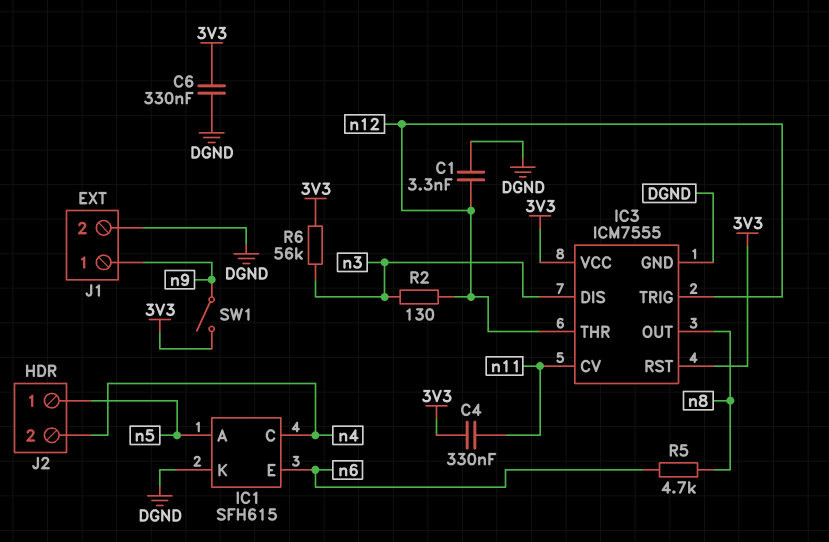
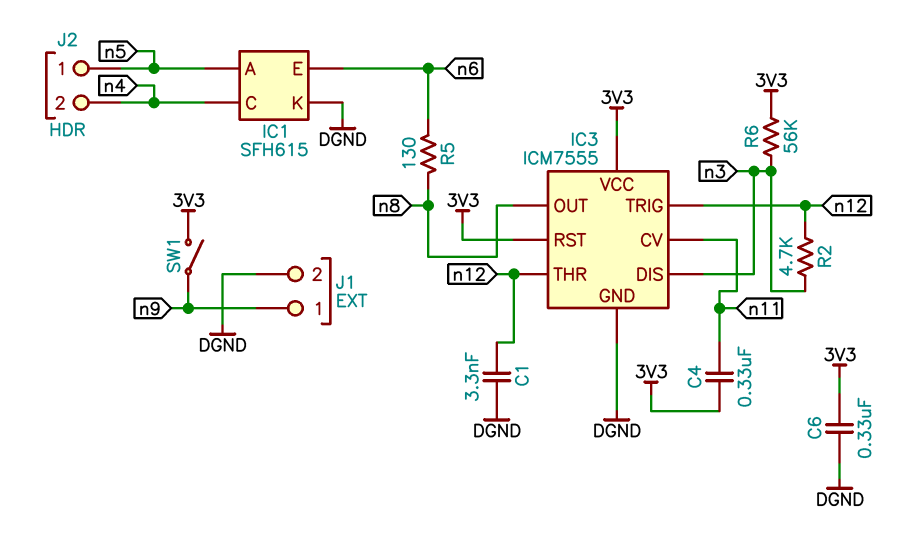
R2: 130 (n3, n12) -> 4.7k (n3, n12)
R5: 4.7k (n6, n8) -> 130 (n6, n8)

